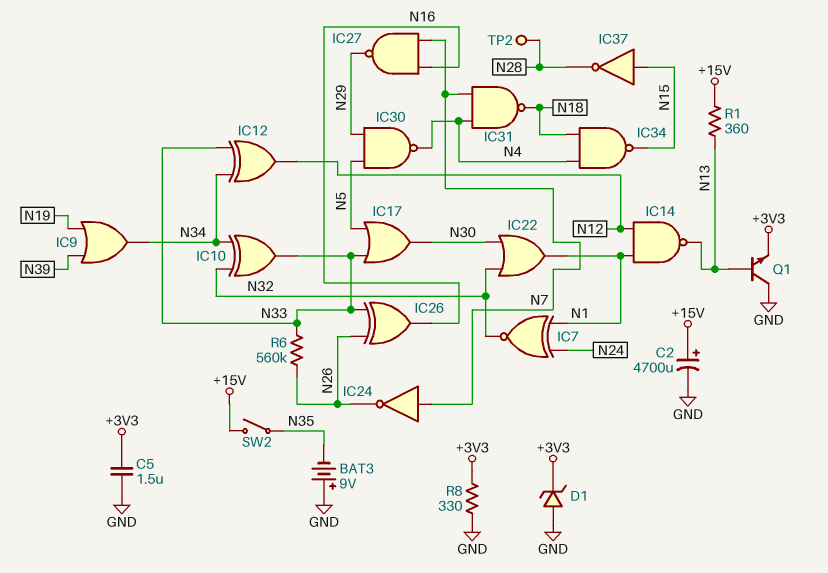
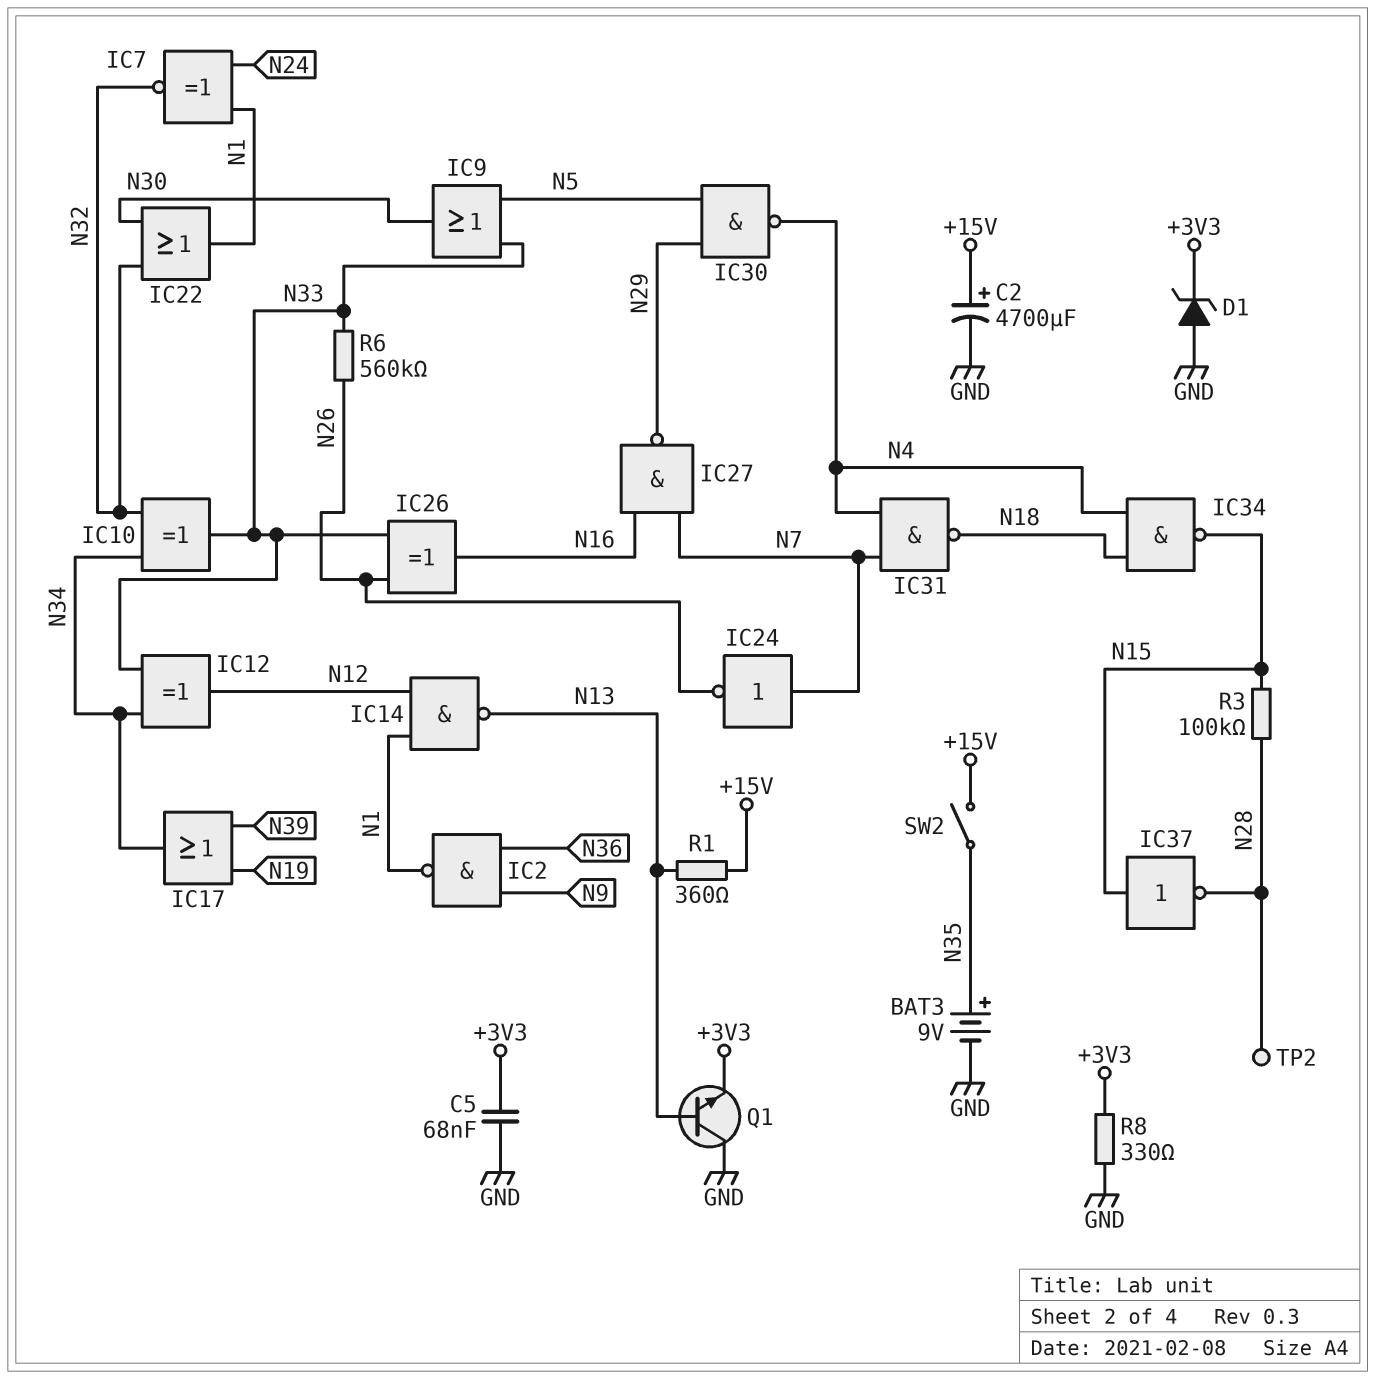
BAT3: 9V (plus GND, minus N35) -> 9V (plus N35, minus GND)
C5: 1.5uF (+3V3, GND) -> 68nF (+3V3, GND)
IC2: none -> NAND (in N9, in N36, out N1)
IC9: OR (in N19, in N39, out N34) -> OR (in N5, in N33, out N30)
IC17: OR (in N5, in N33, out N30) -> OR (in N19, in N39, out N34)
R3: none -> 100k (N15, N28)

